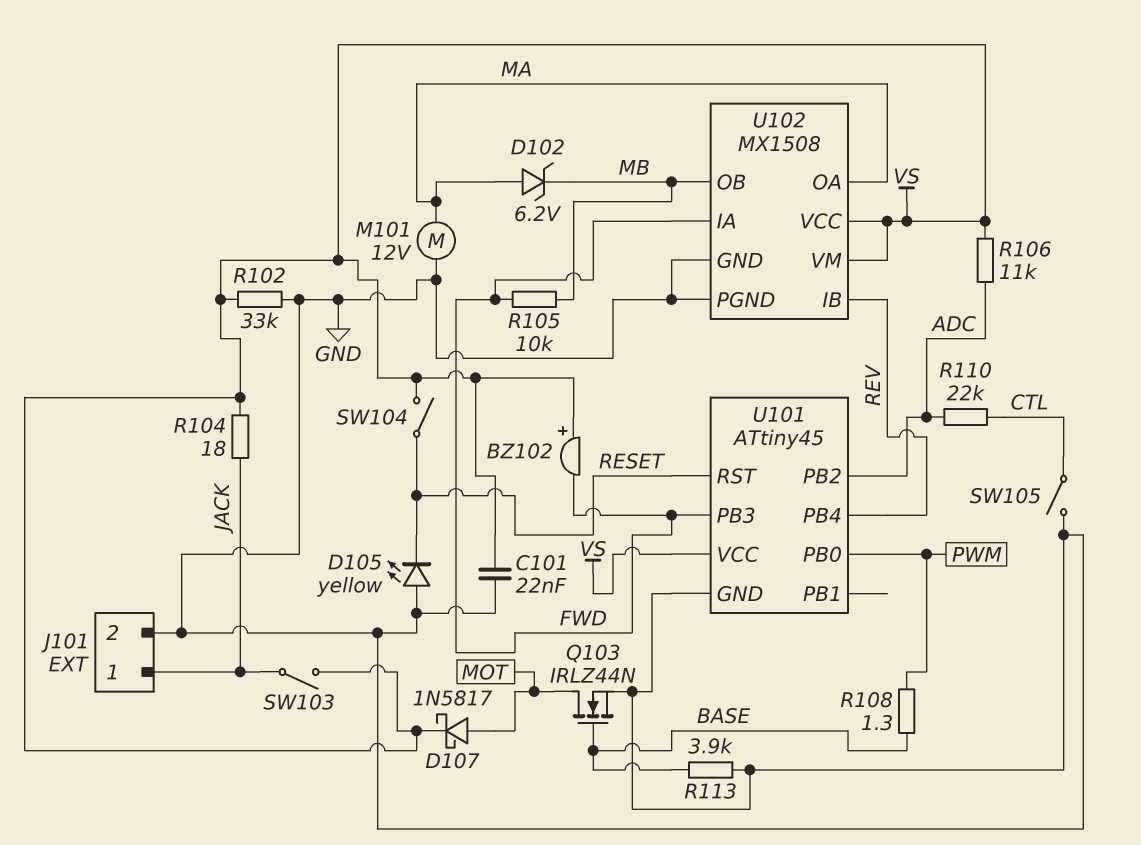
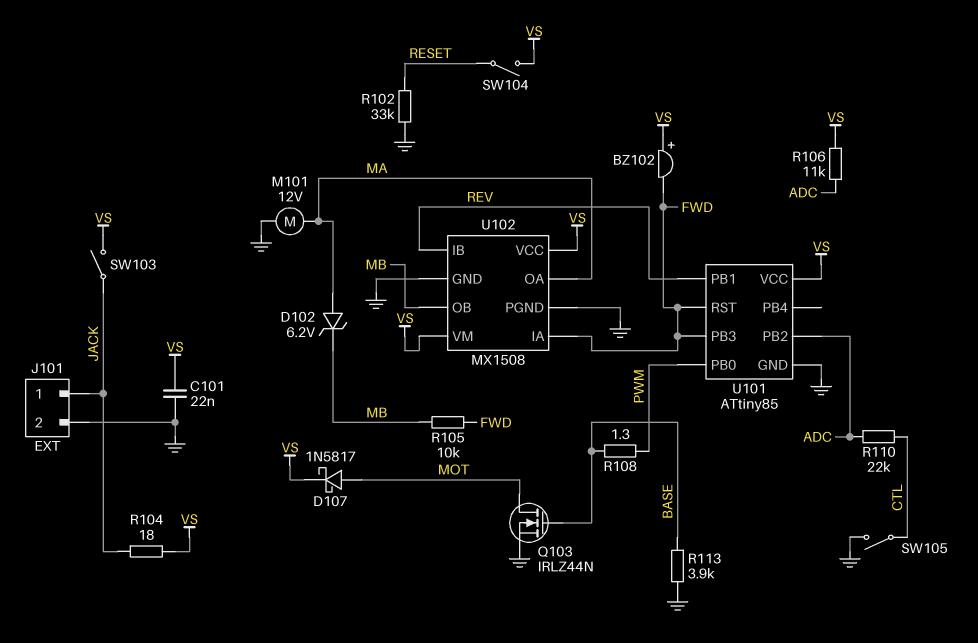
D105: LED yellow (A GND, K RESET) -> none
R102: 33k (GND, VS) -> 33k (GND, RESET)
U101: ATtiny45 -> ATtiny85
U101 pin PB1: none -> REV
U101 pin PB4: REV -> none
U101 pin RST: RESET -> FWD

